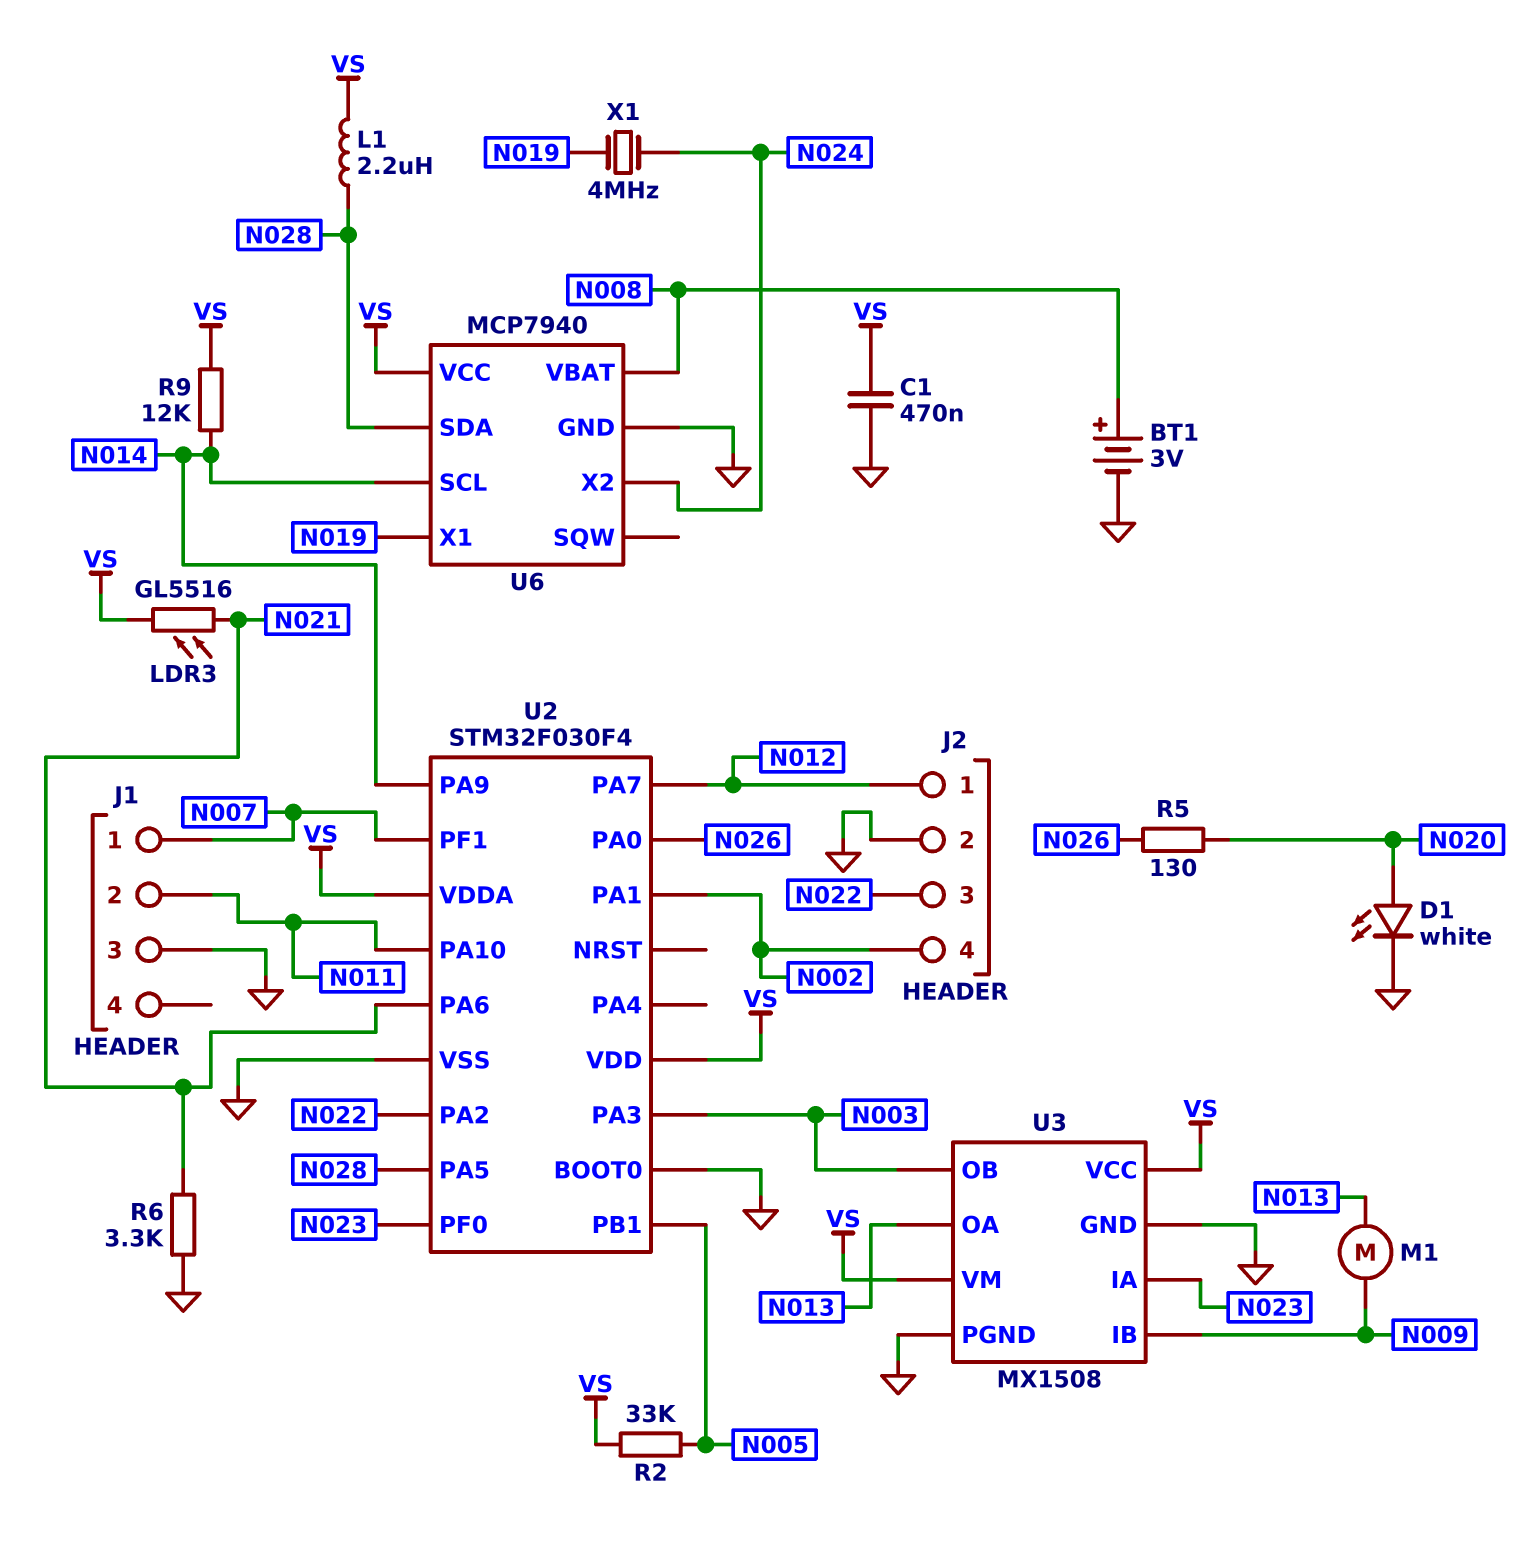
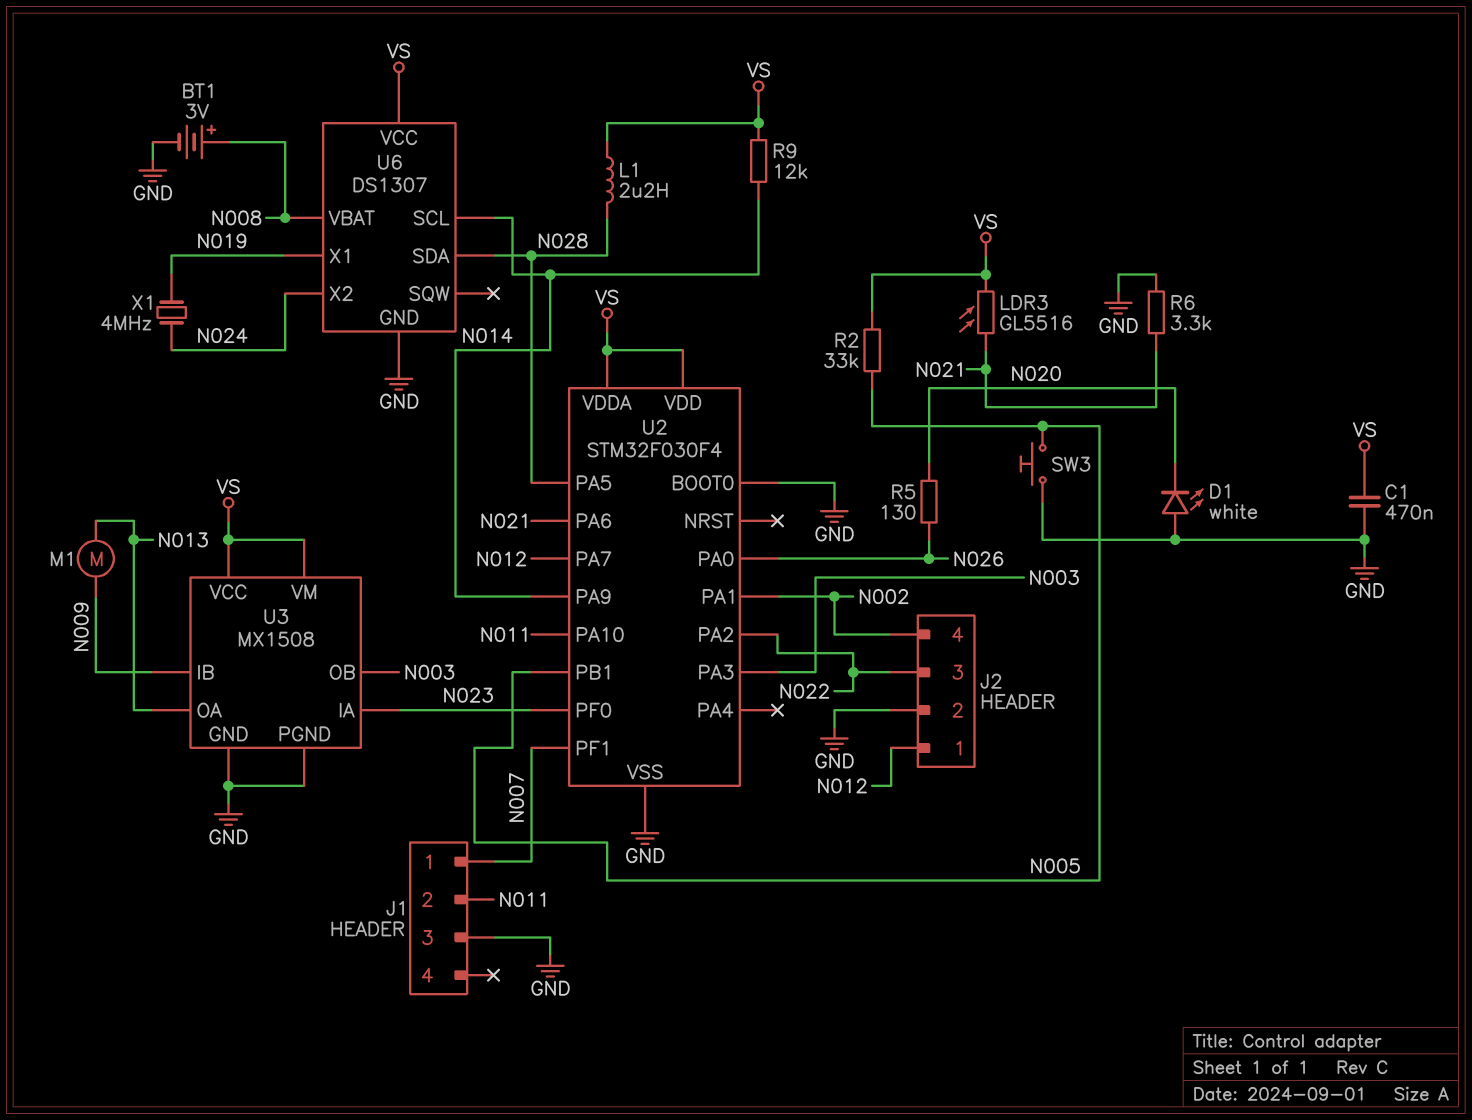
D1: LED white (A N020, K GND) -> LED white (A GND, K N020)
SW3: none -> button (GND, N005)
U6: MCP7940 -> DS1307

